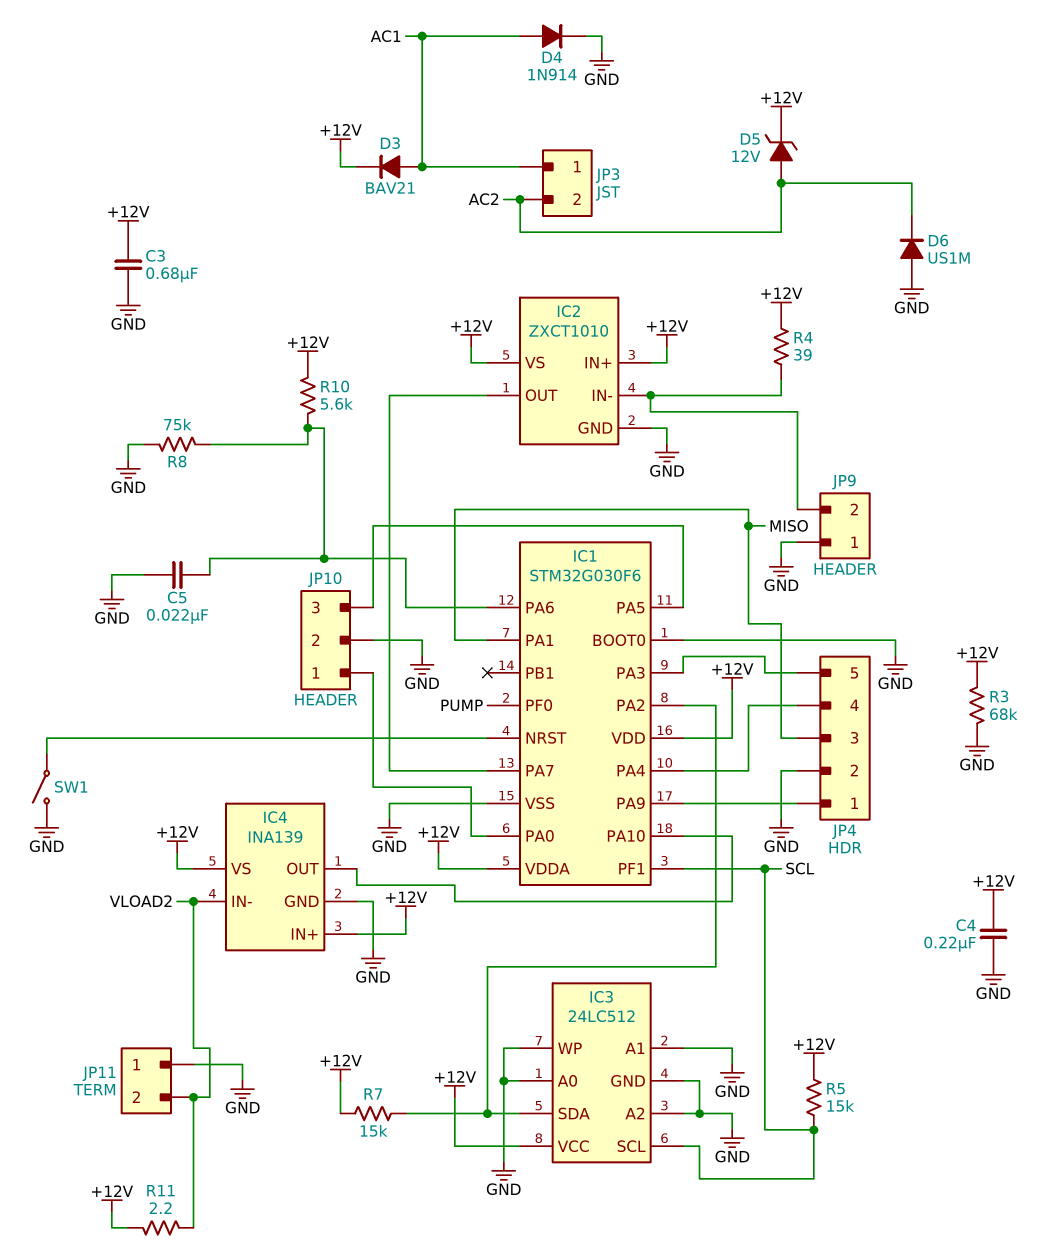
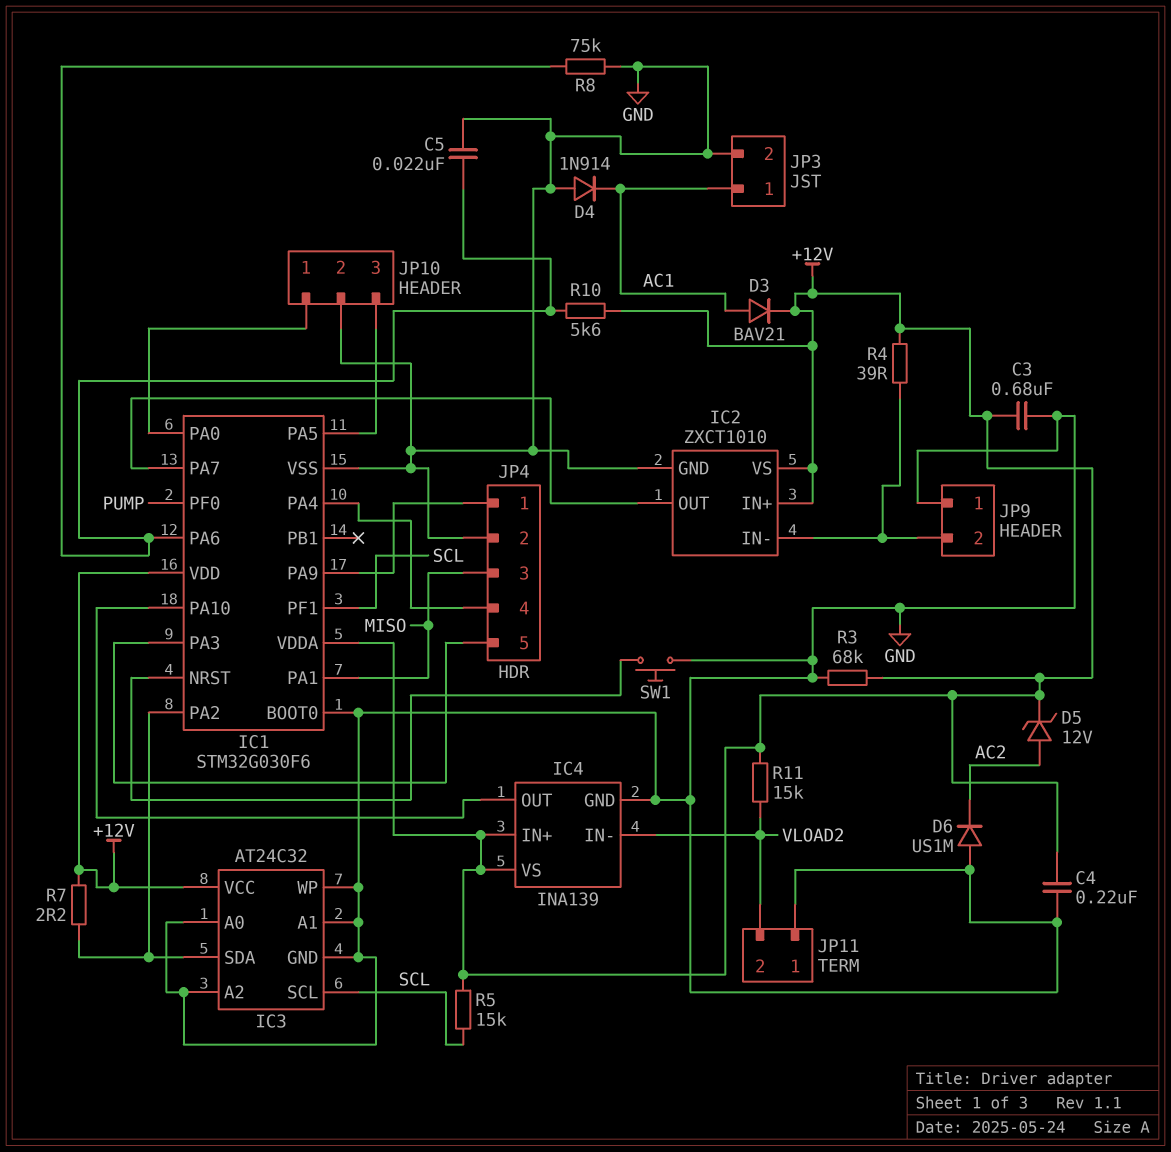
D4: diode 1N914 (A AC1, K GND) -> diode 1N914 (A GND, K AC1)
IC3: 24LC512 -> AT24C32
JP3 pin 2: AC2 -> GND
R7: 15k (+12V, IC1/PA2) -> 2.2 (+12V, IC1/PA2)
R11: 2.2 (+12V, VLOAD2) -> 15k (+12V, VLOAD2)
SW1: switch (GND, IC1/NRST) -> button (GND, IC1/NRST)

